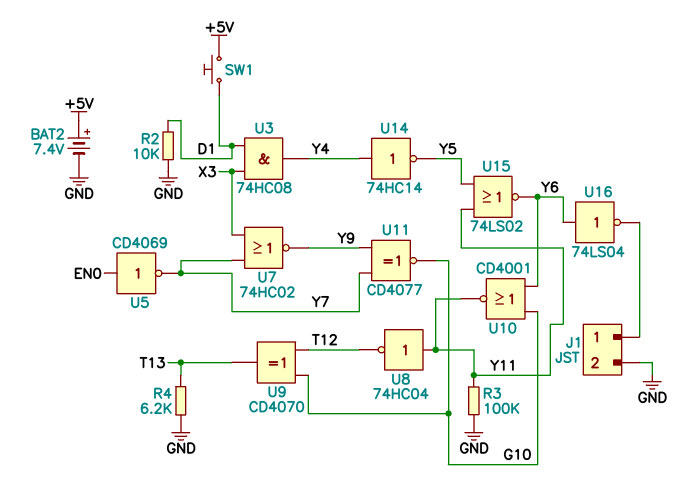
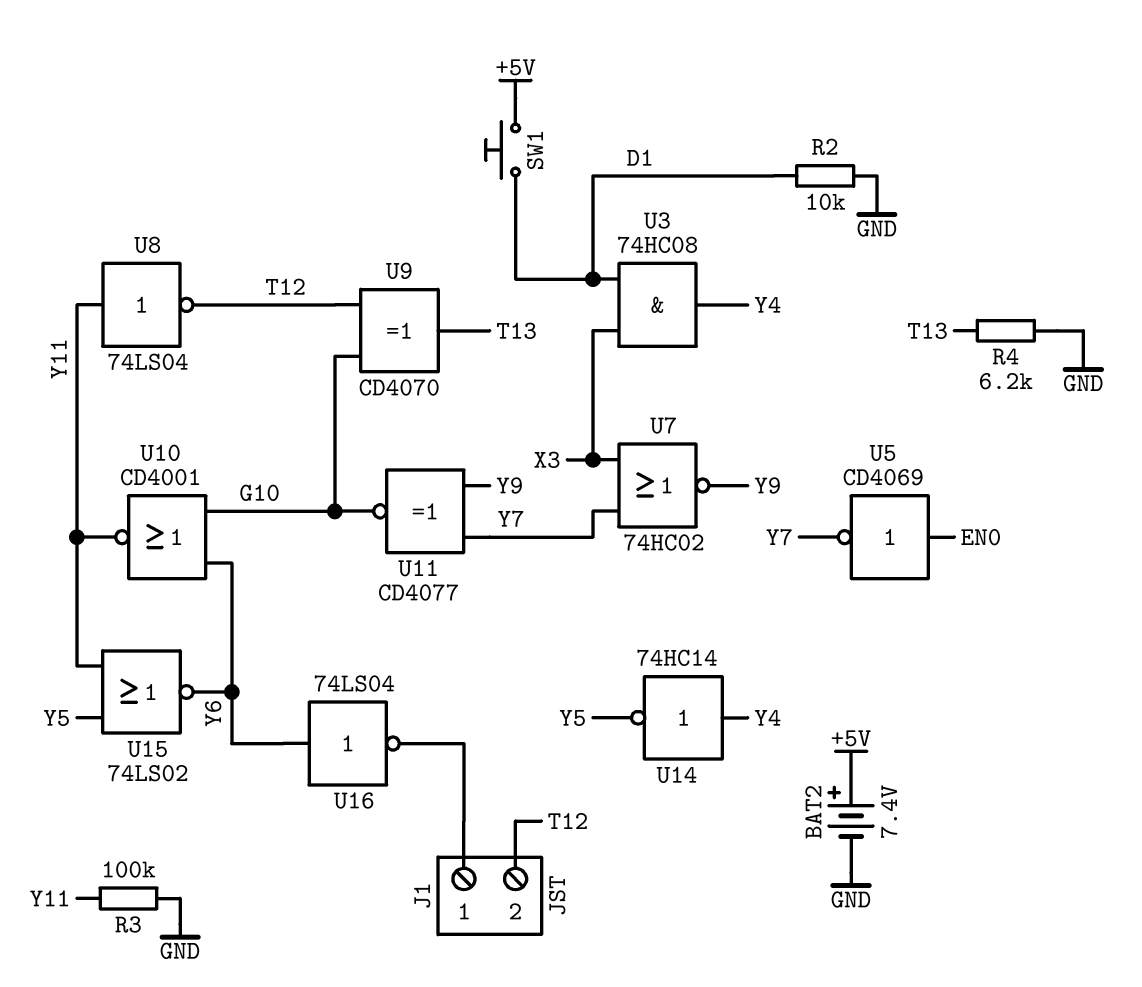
J1 pin 2: GND -> T12
U8: NOT 74HC04 (in Y11, out T12) -> NOT 74LS04 (in Y11, out T12)

